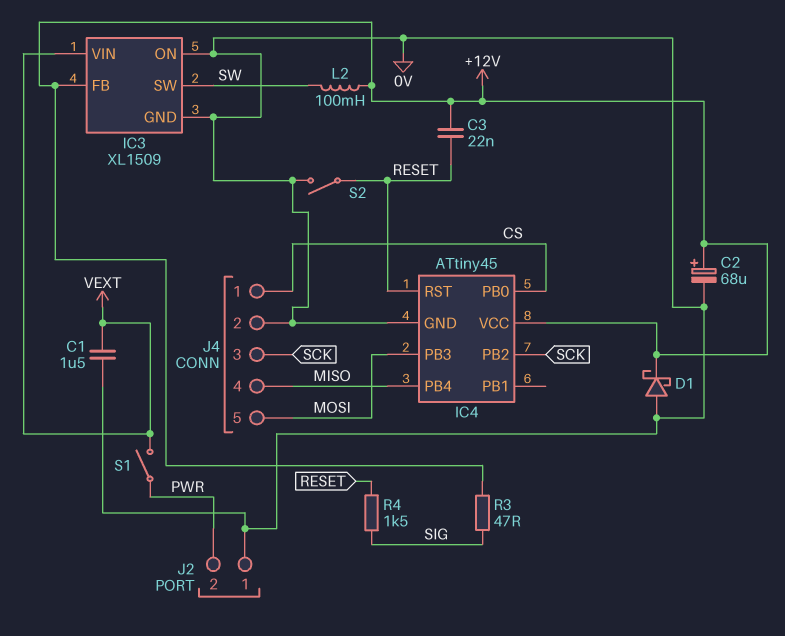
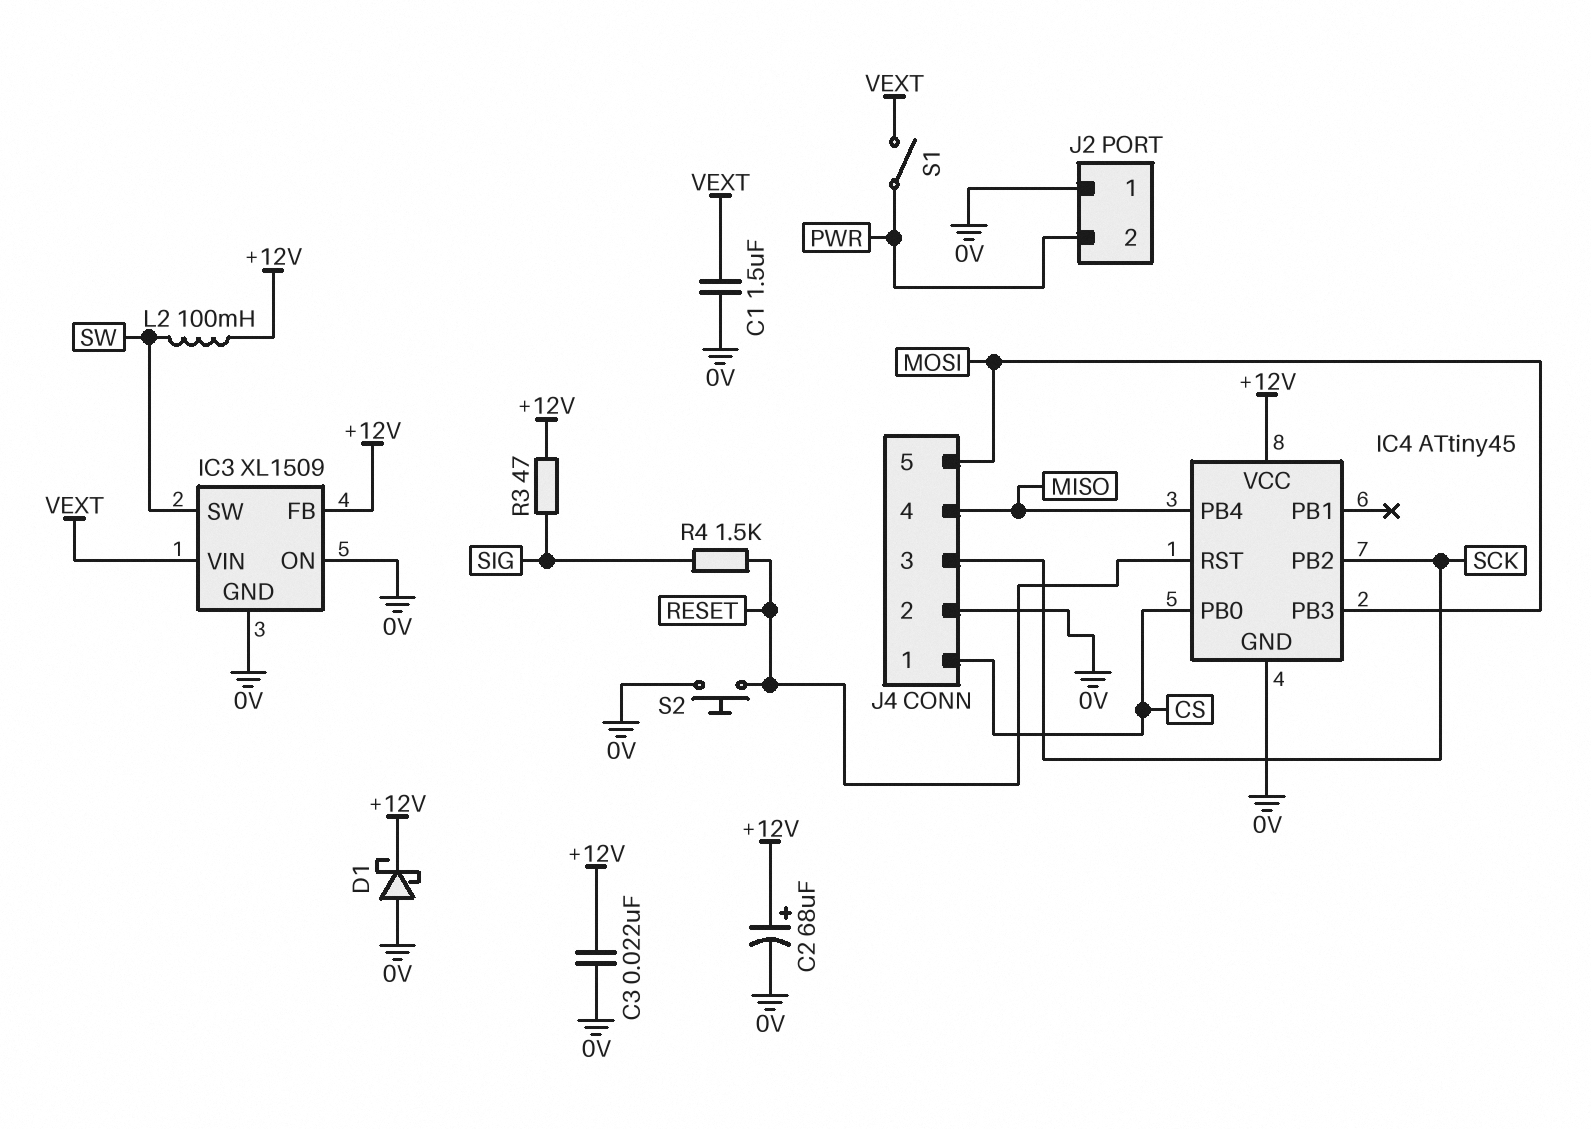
C3: 22nF (+12V, RESET) -> 22nF (+12V, 0V)
S2: switch (0V, RESET) -> button (0V, RESET)

